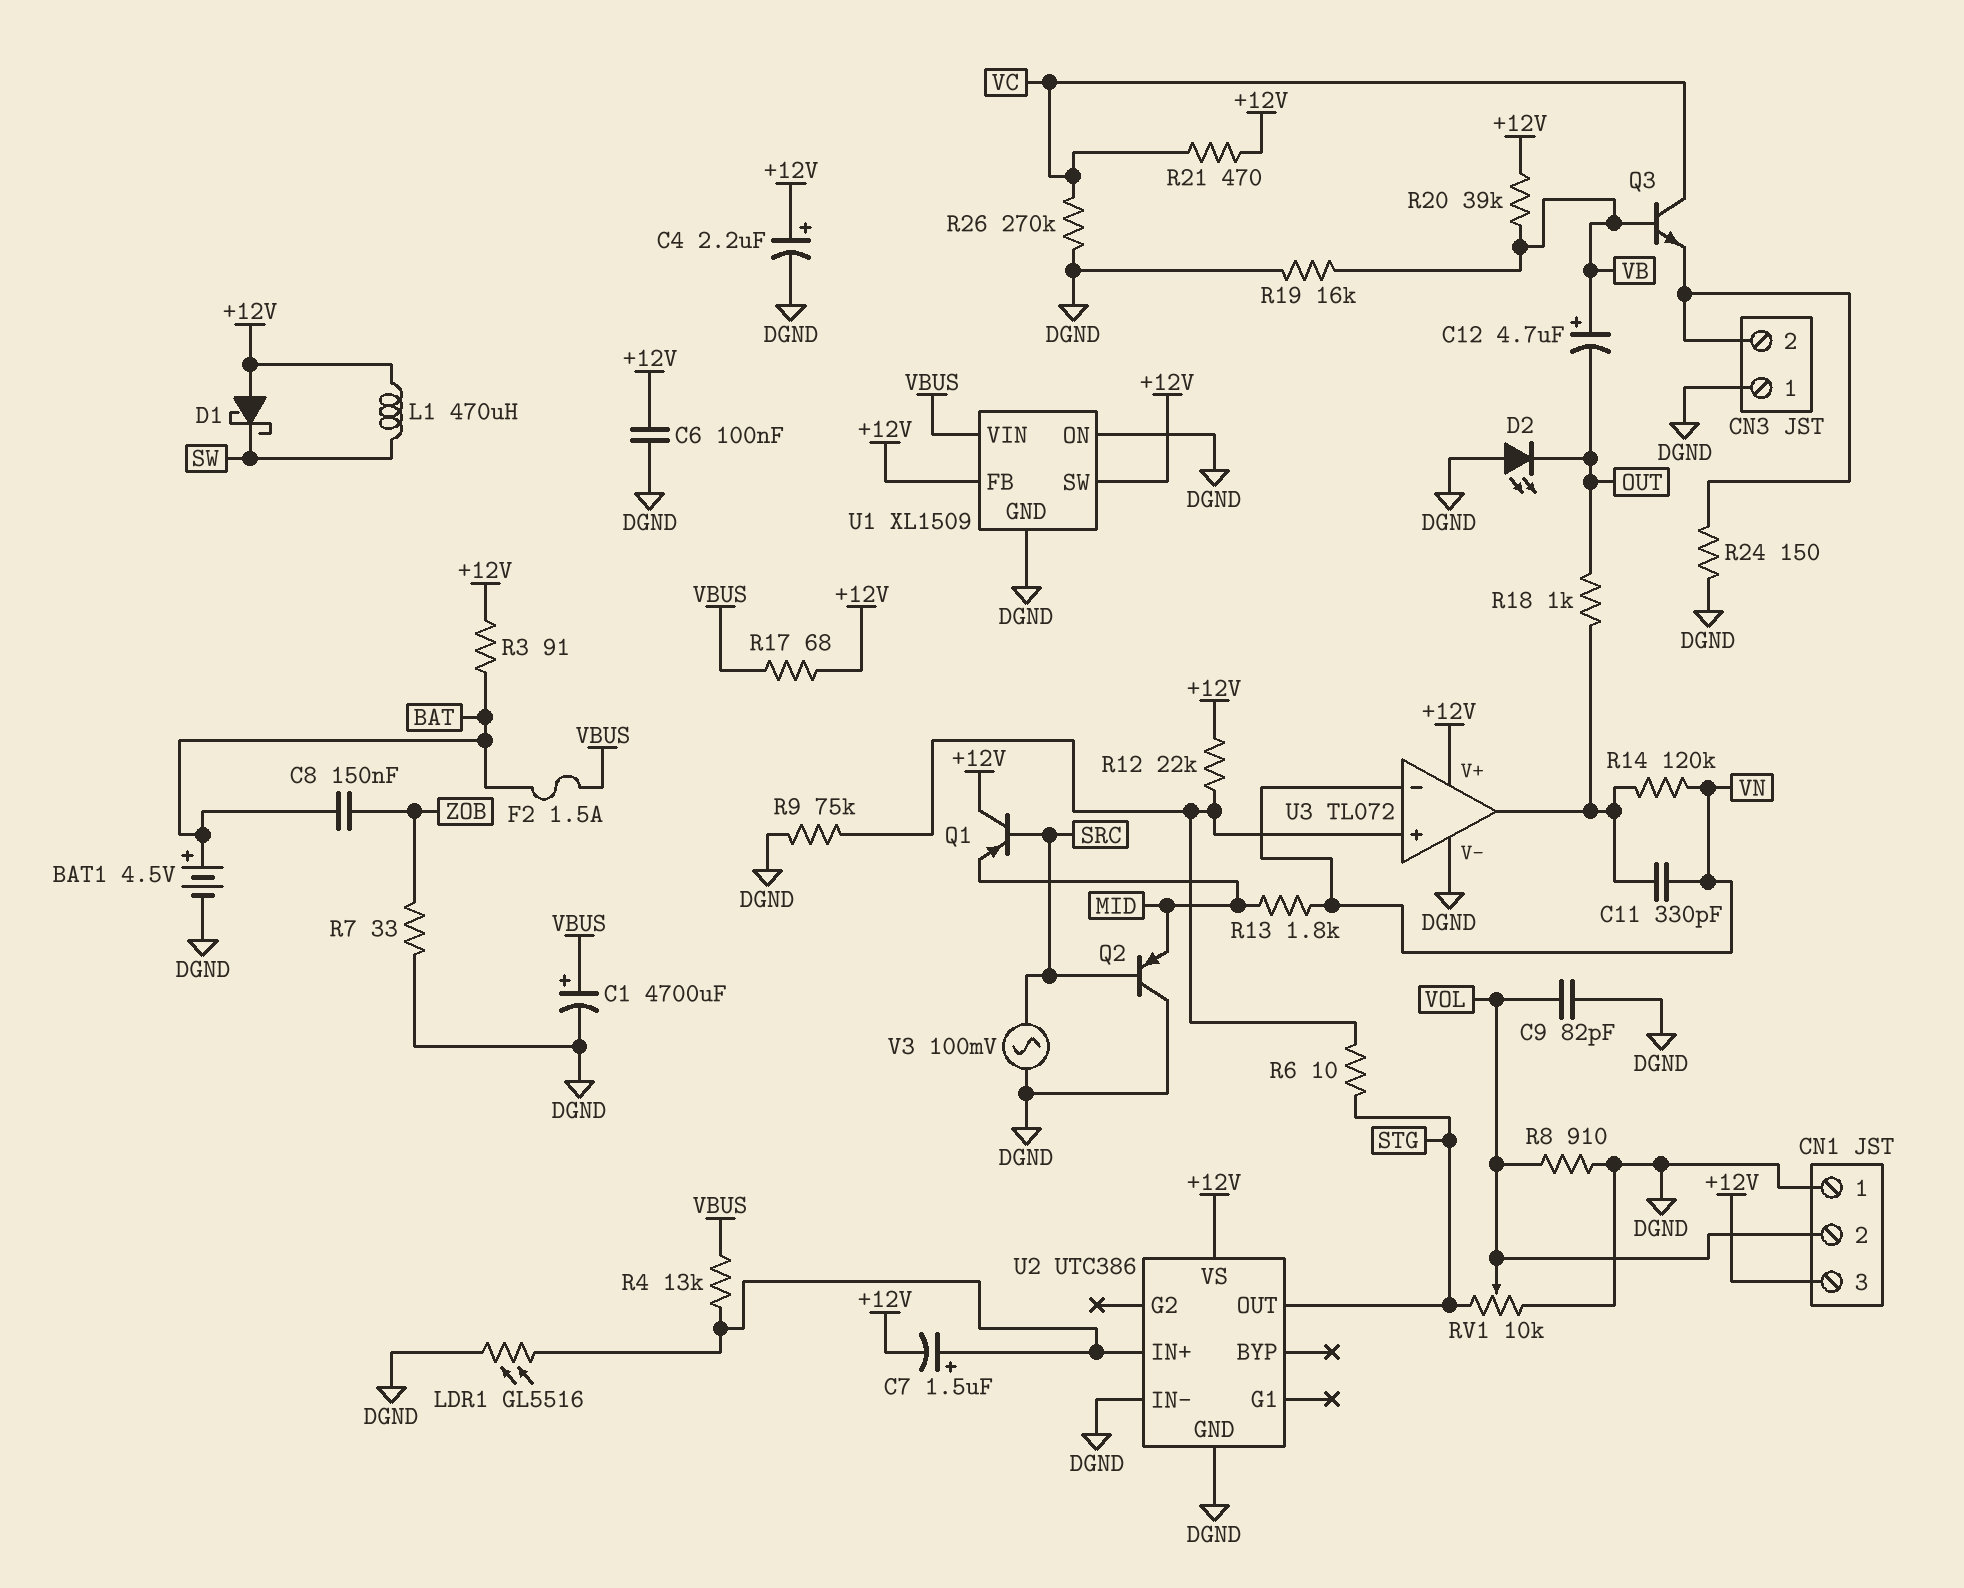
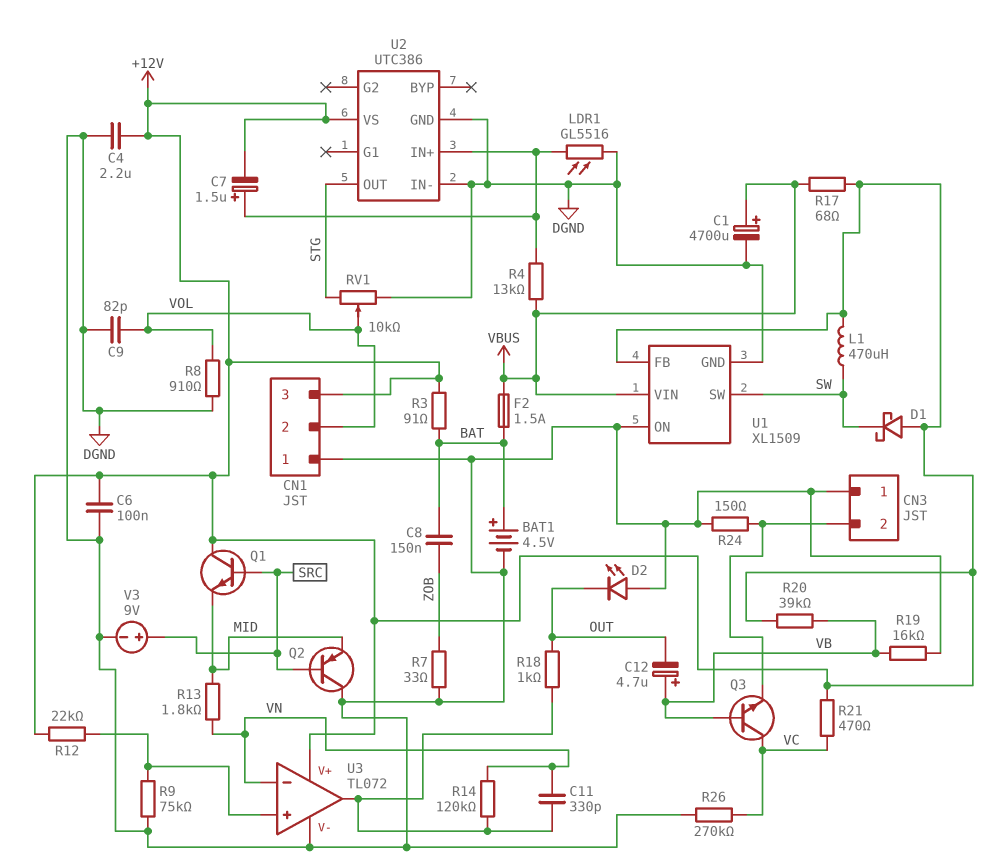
C4: 2.2uF (plus +12V, minus DGND) -> 2.2uF (+12V, DGND)
Q1: PNP (B SRC, C +12V, E MID) -> NPN (B SRC, C +12V, E MID)
R6: 10 (STG, U3/in+) -> none
U1 pin SW: +12V -> SW
V3: AC 100mV (DGND, SRC) -> 9V (plus SRC, minus DGND)

